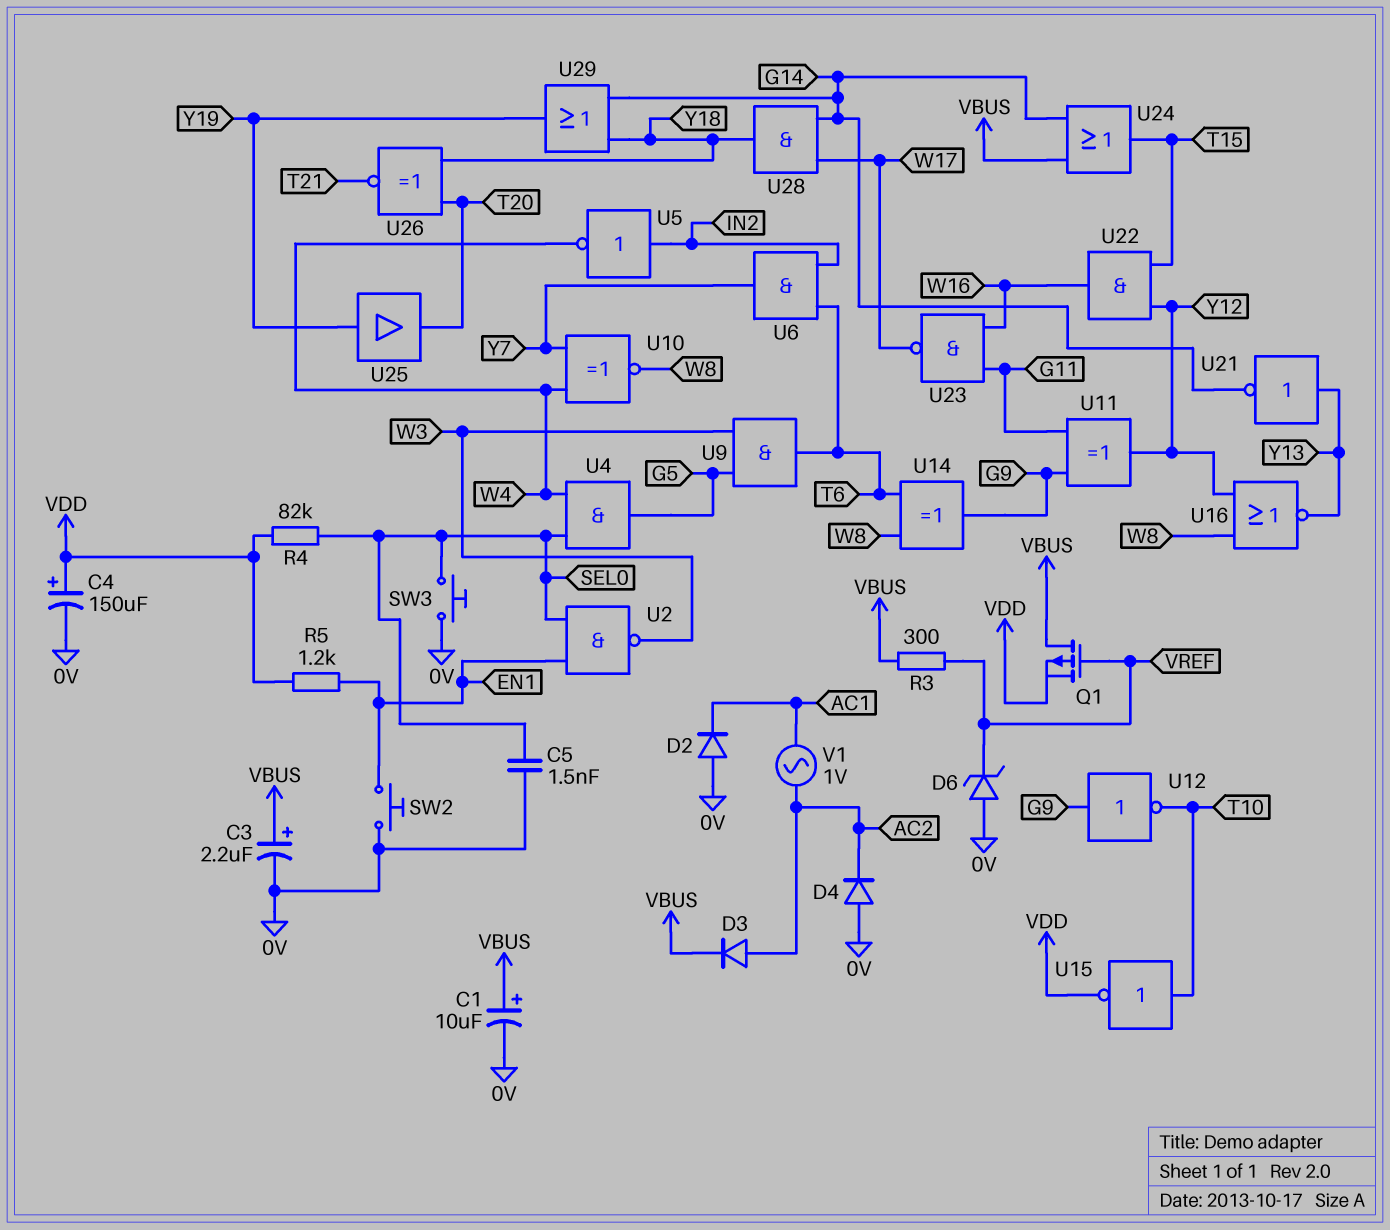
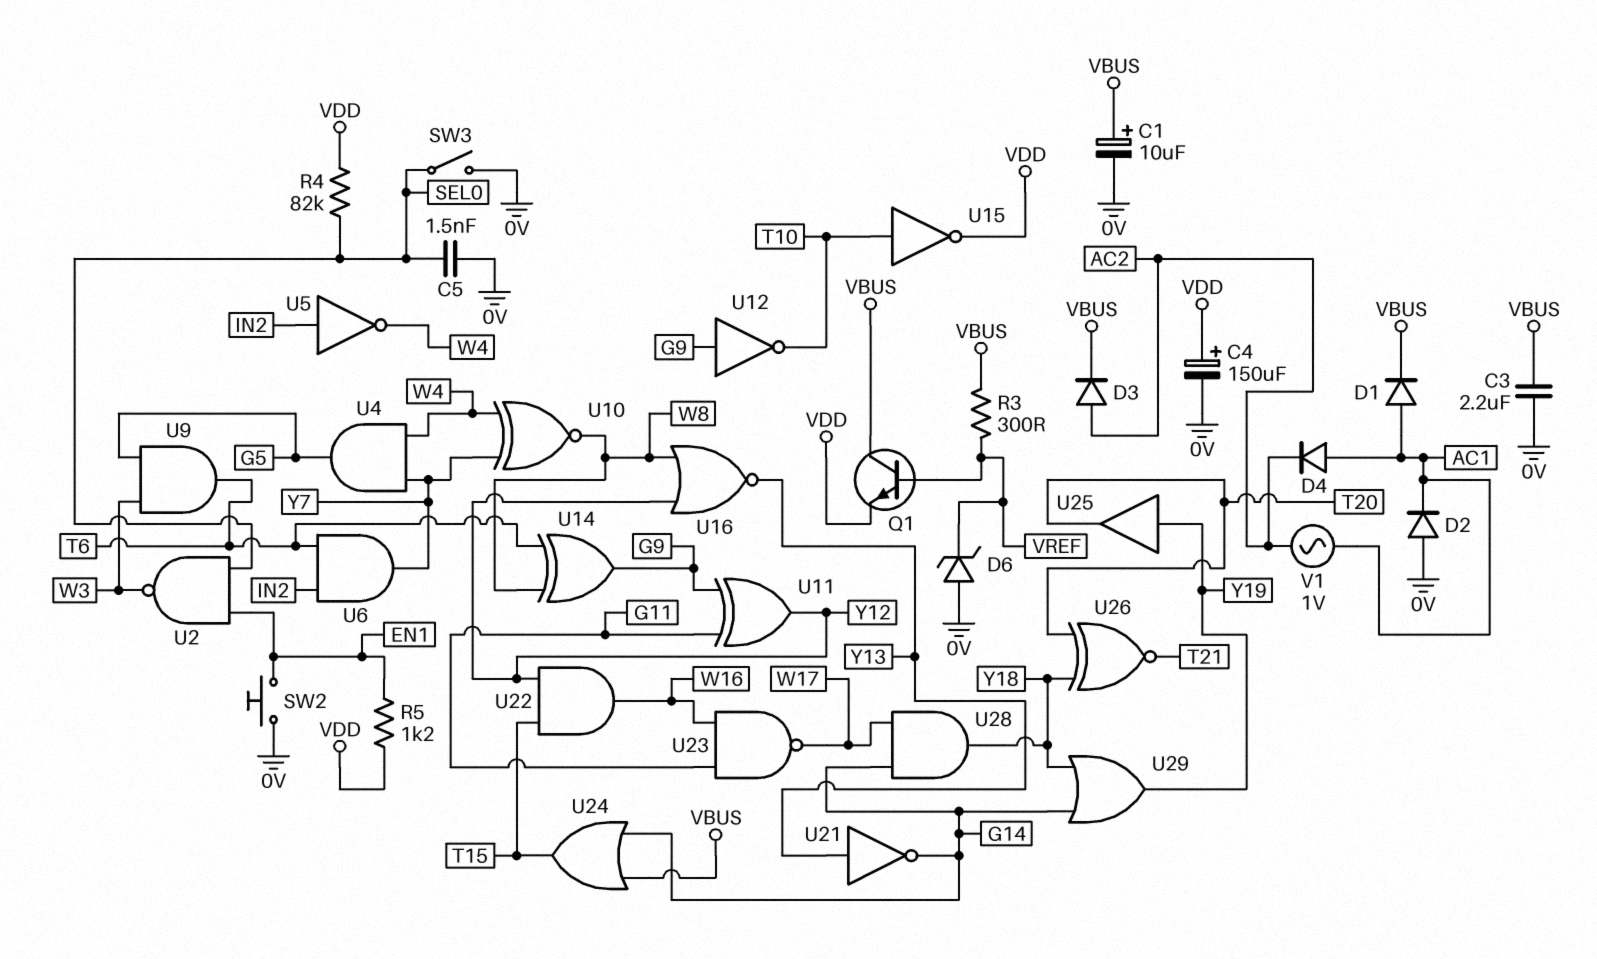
C3: 2.2uF (plus VBUS, minus 0V) -> 2.2uF (0V, VBUS)
D1: none -> diode (A AC1, K VBUS)
D4: diode (A 0V, K AC2) -> diode (A AC1, K AC2)
Q1: PMOS (G VREF, D VBUS, S VDD) -> NPN (B VREF, C VBUS, E VDD)
SW3: button (0V, SEL0) -> switch (0V, SEL0)
U4: AND (in SEL0, in W4, out G5) -> AND (in W4, in Y7, out G5)

